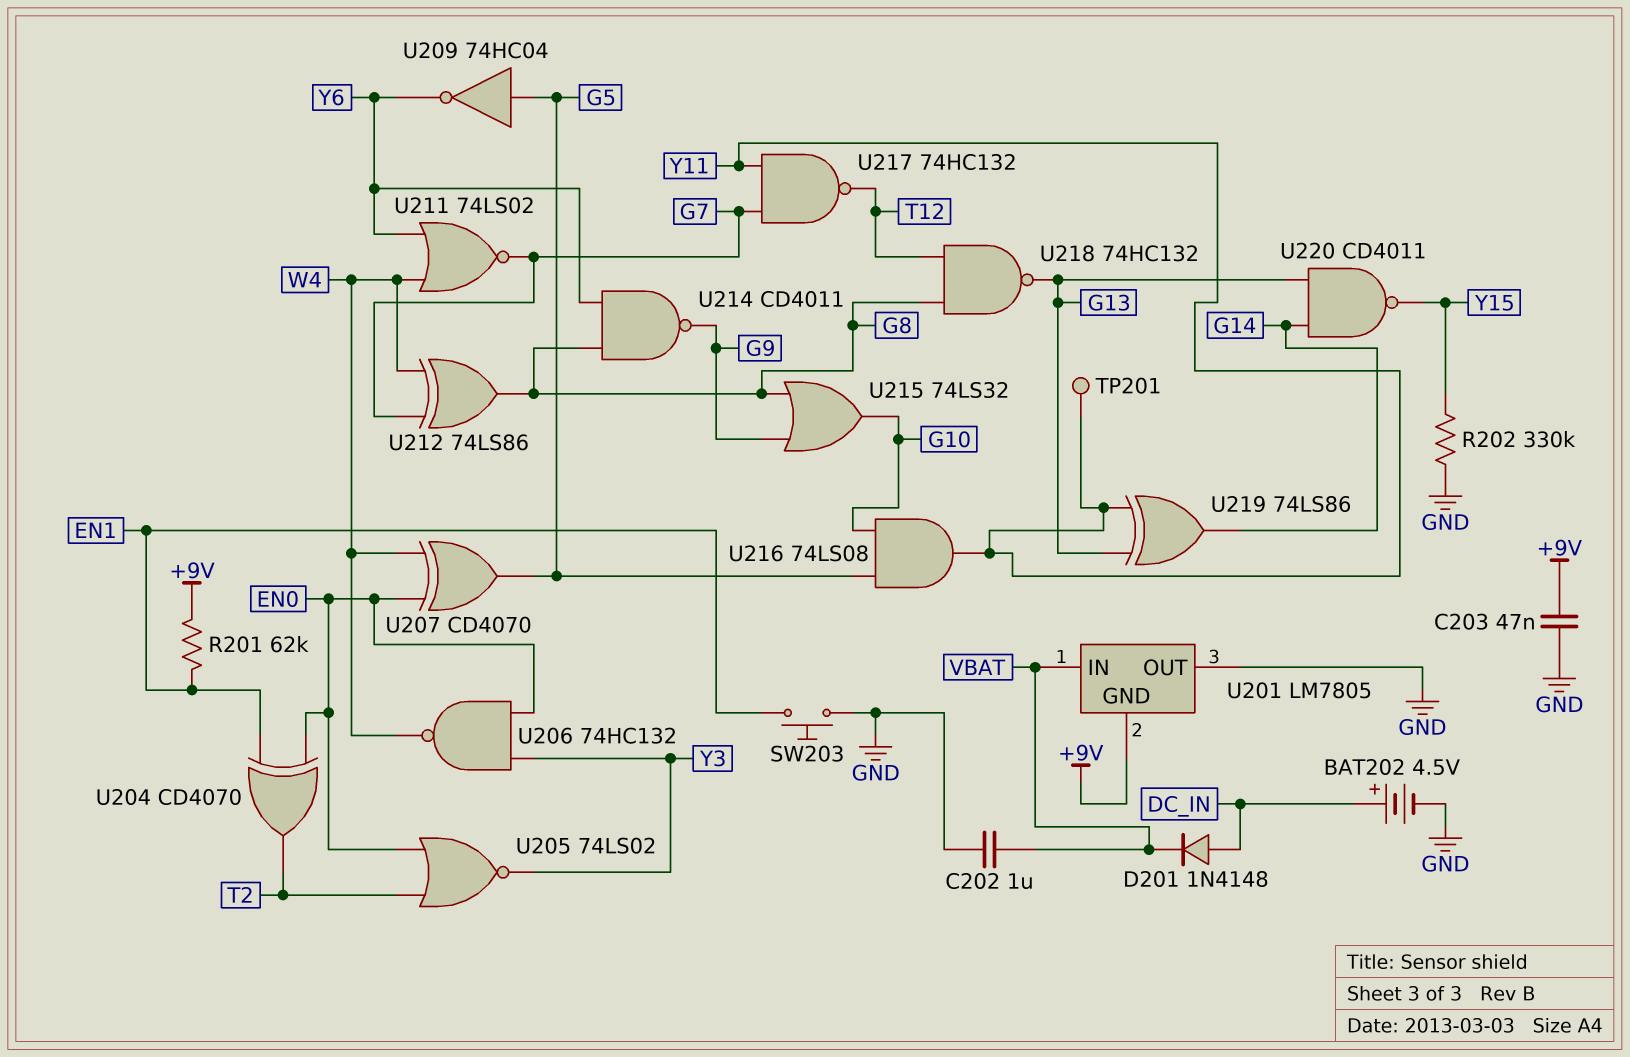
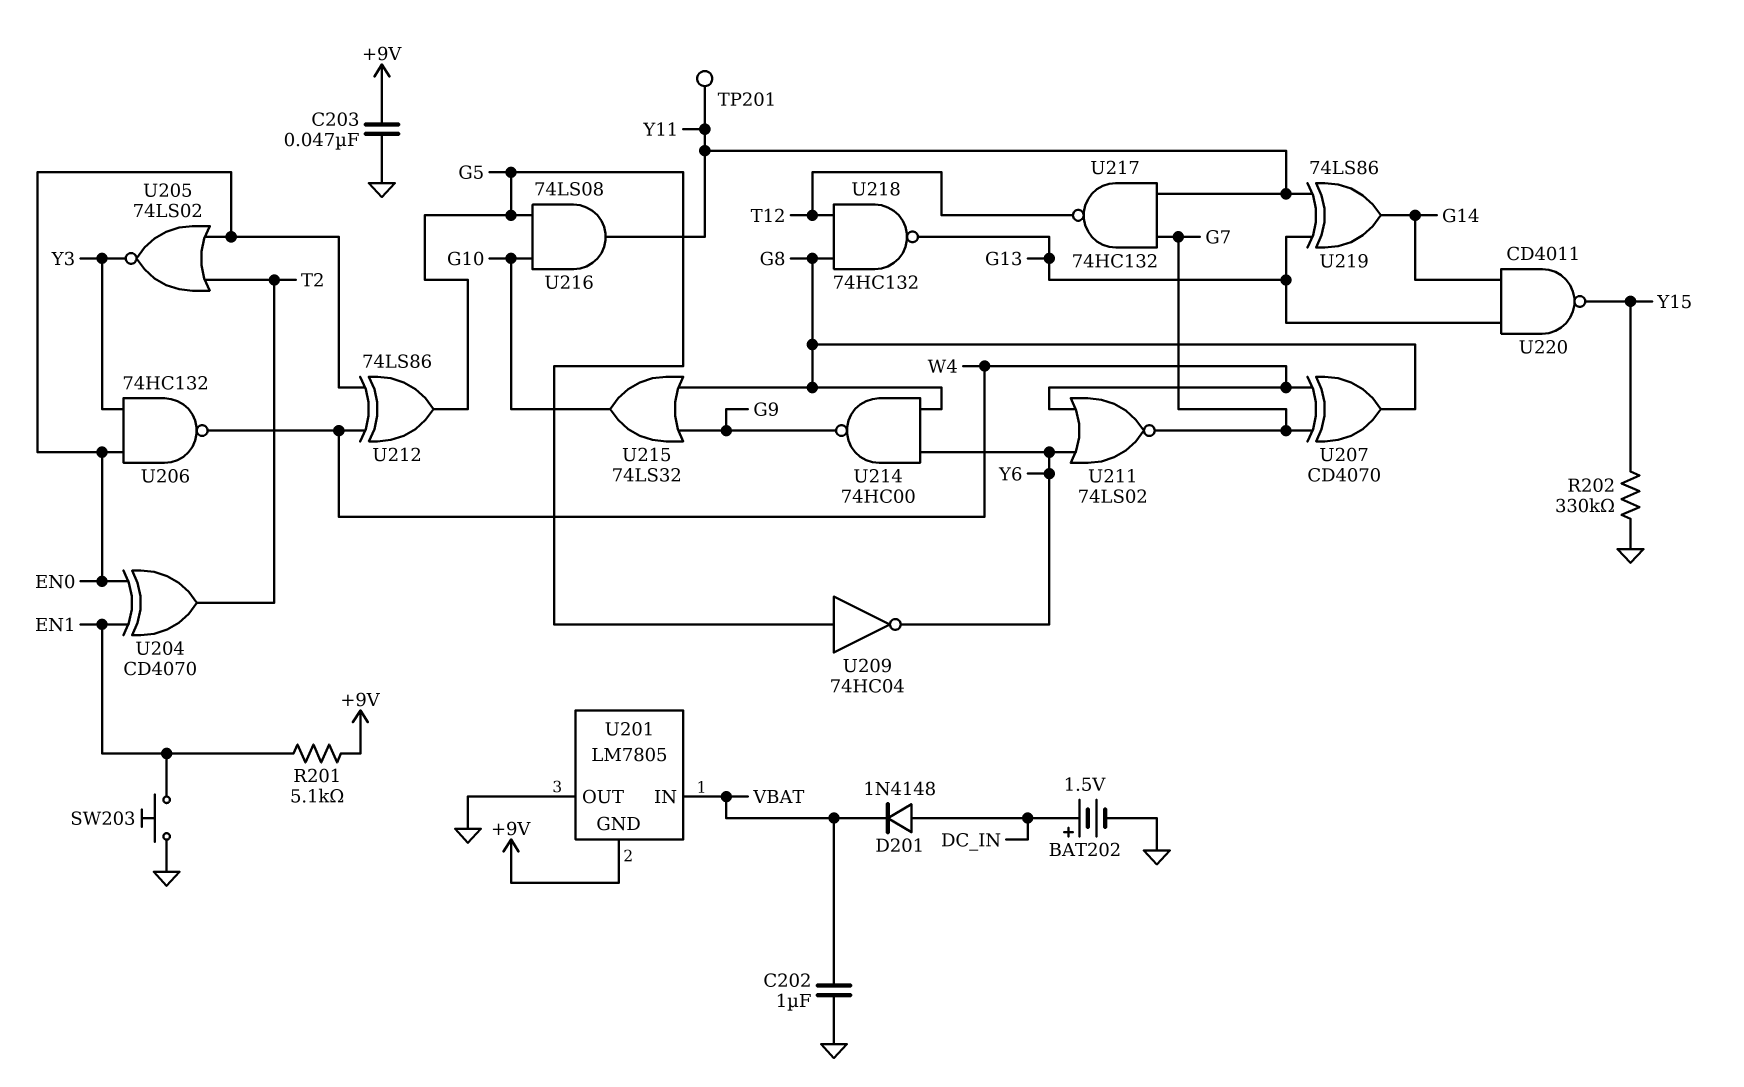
BAT202: 4.5V (plus DC_IN, minus GND) -> 1.5V (plus DC_IN, minus GND)
R201: 62k (+9V, EN1) -> 5.1k (+9V, EN1)
U207: XOR CD4070 (in EN0, in W4, out G5) -> XOR CD4070 (in G7, in W4, out G8)
U212: XOR 74LS86 (in G7, in W4, out G8) -> XOR 74LS86 (in EN0, in W4, out G5)
U214: NAND CD4011 (in G8, in Y6, out G9) -> NAND 74HC00 (in G8, in Y6, out G9)

